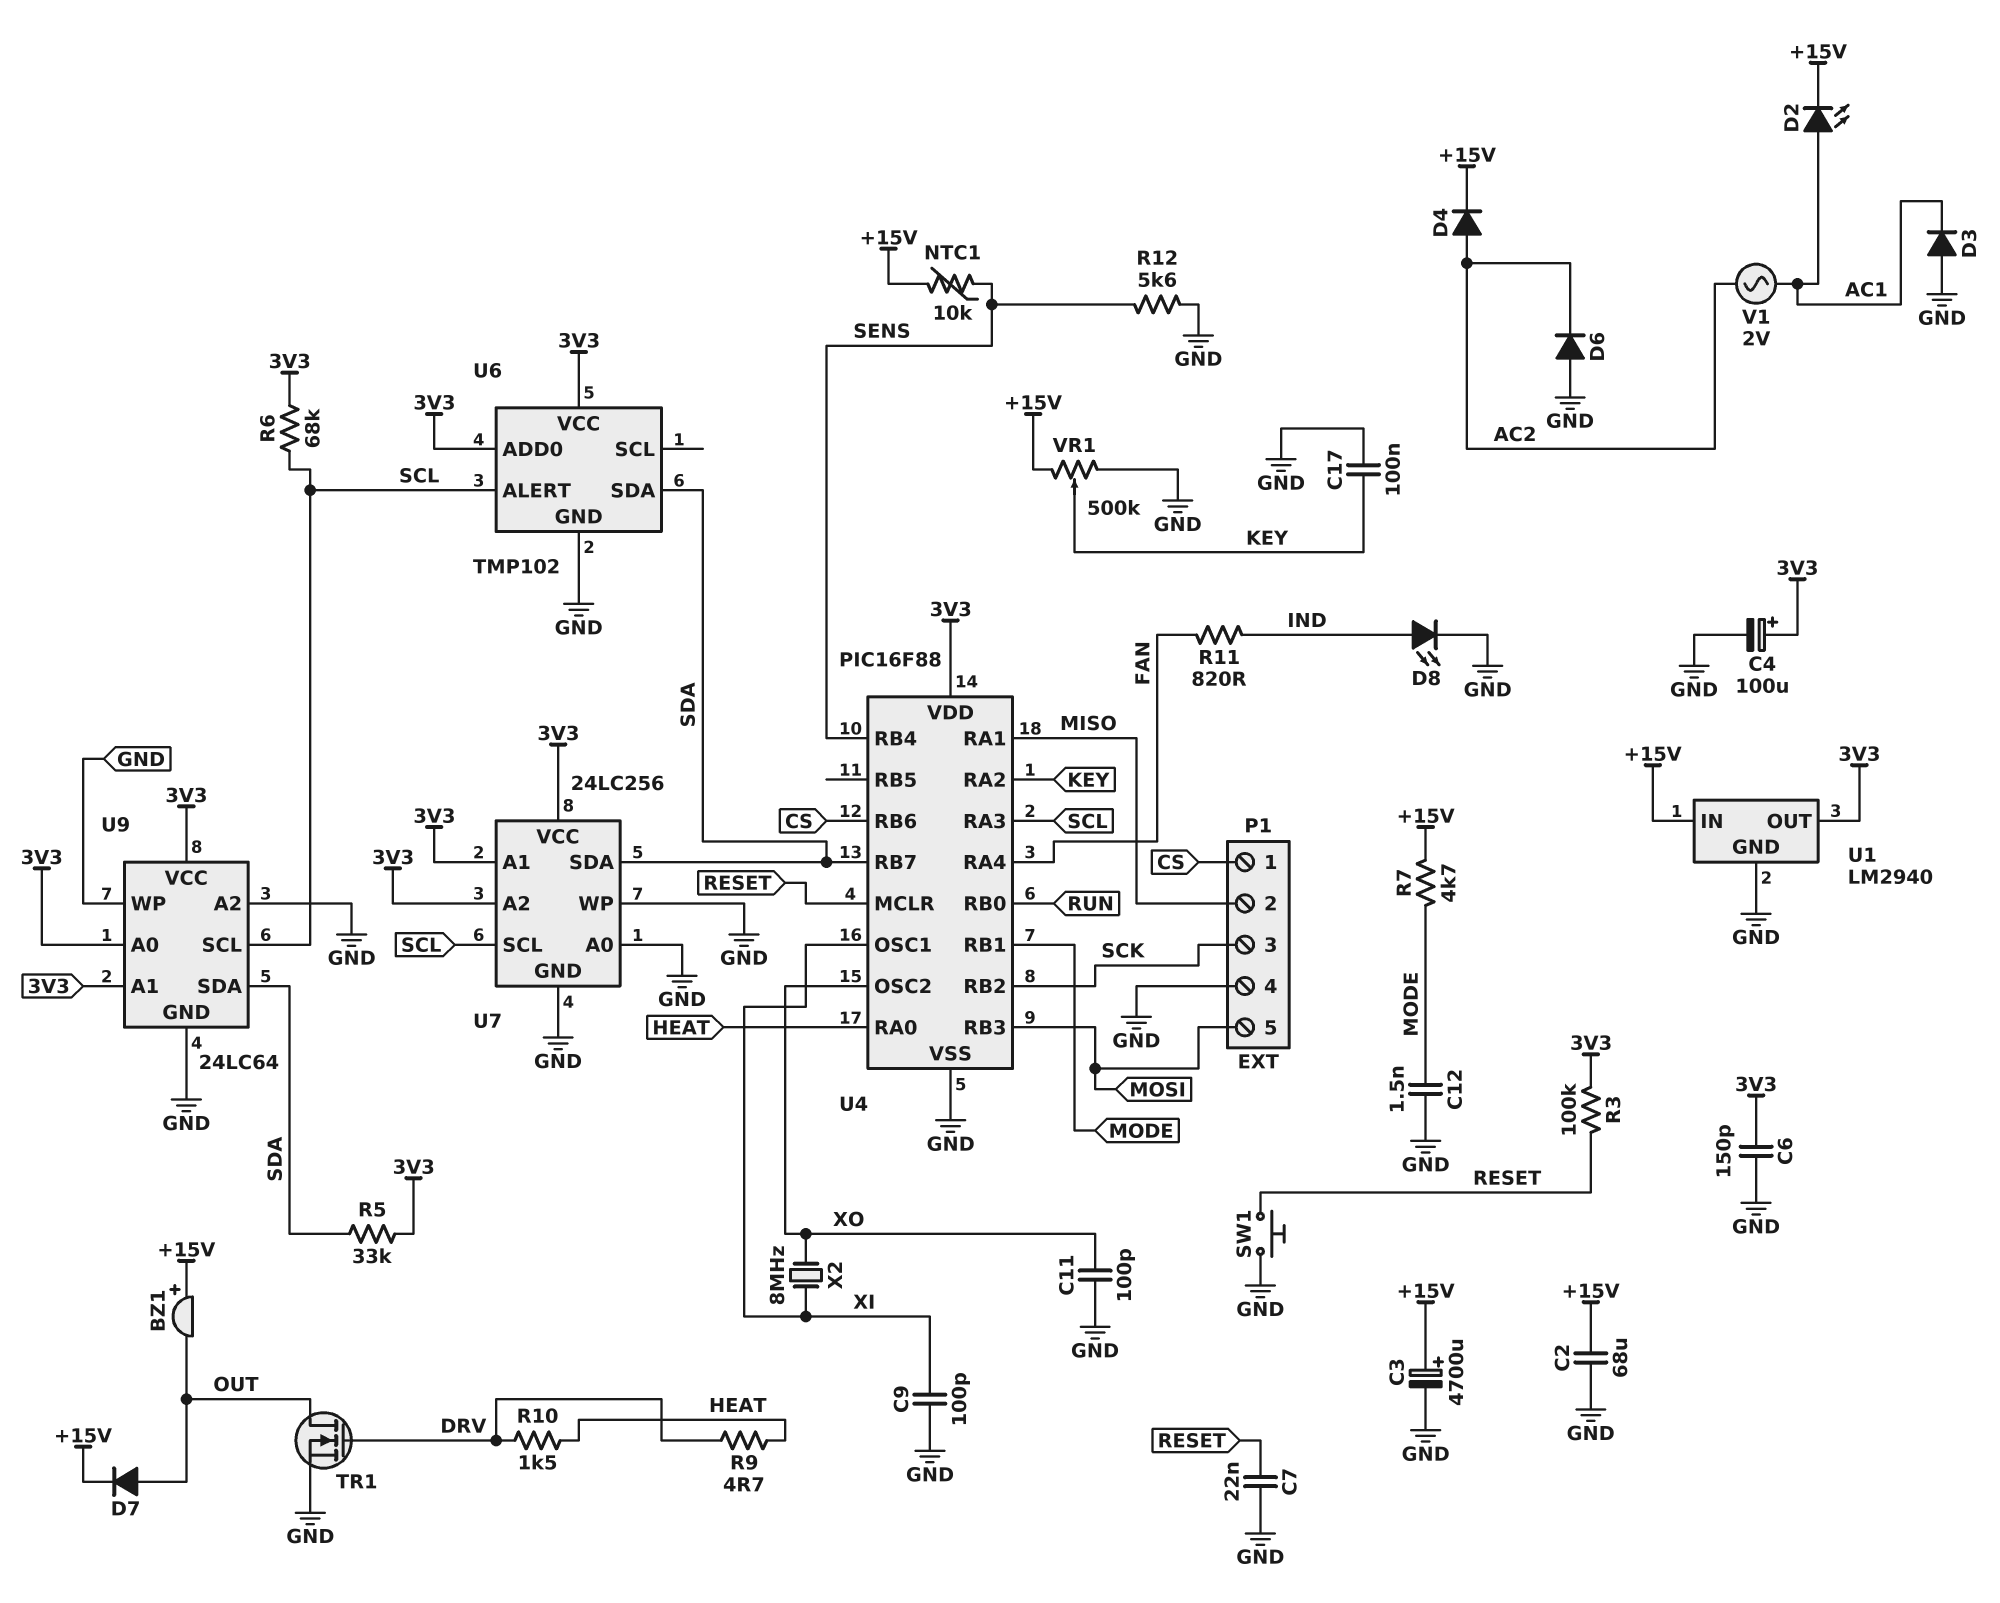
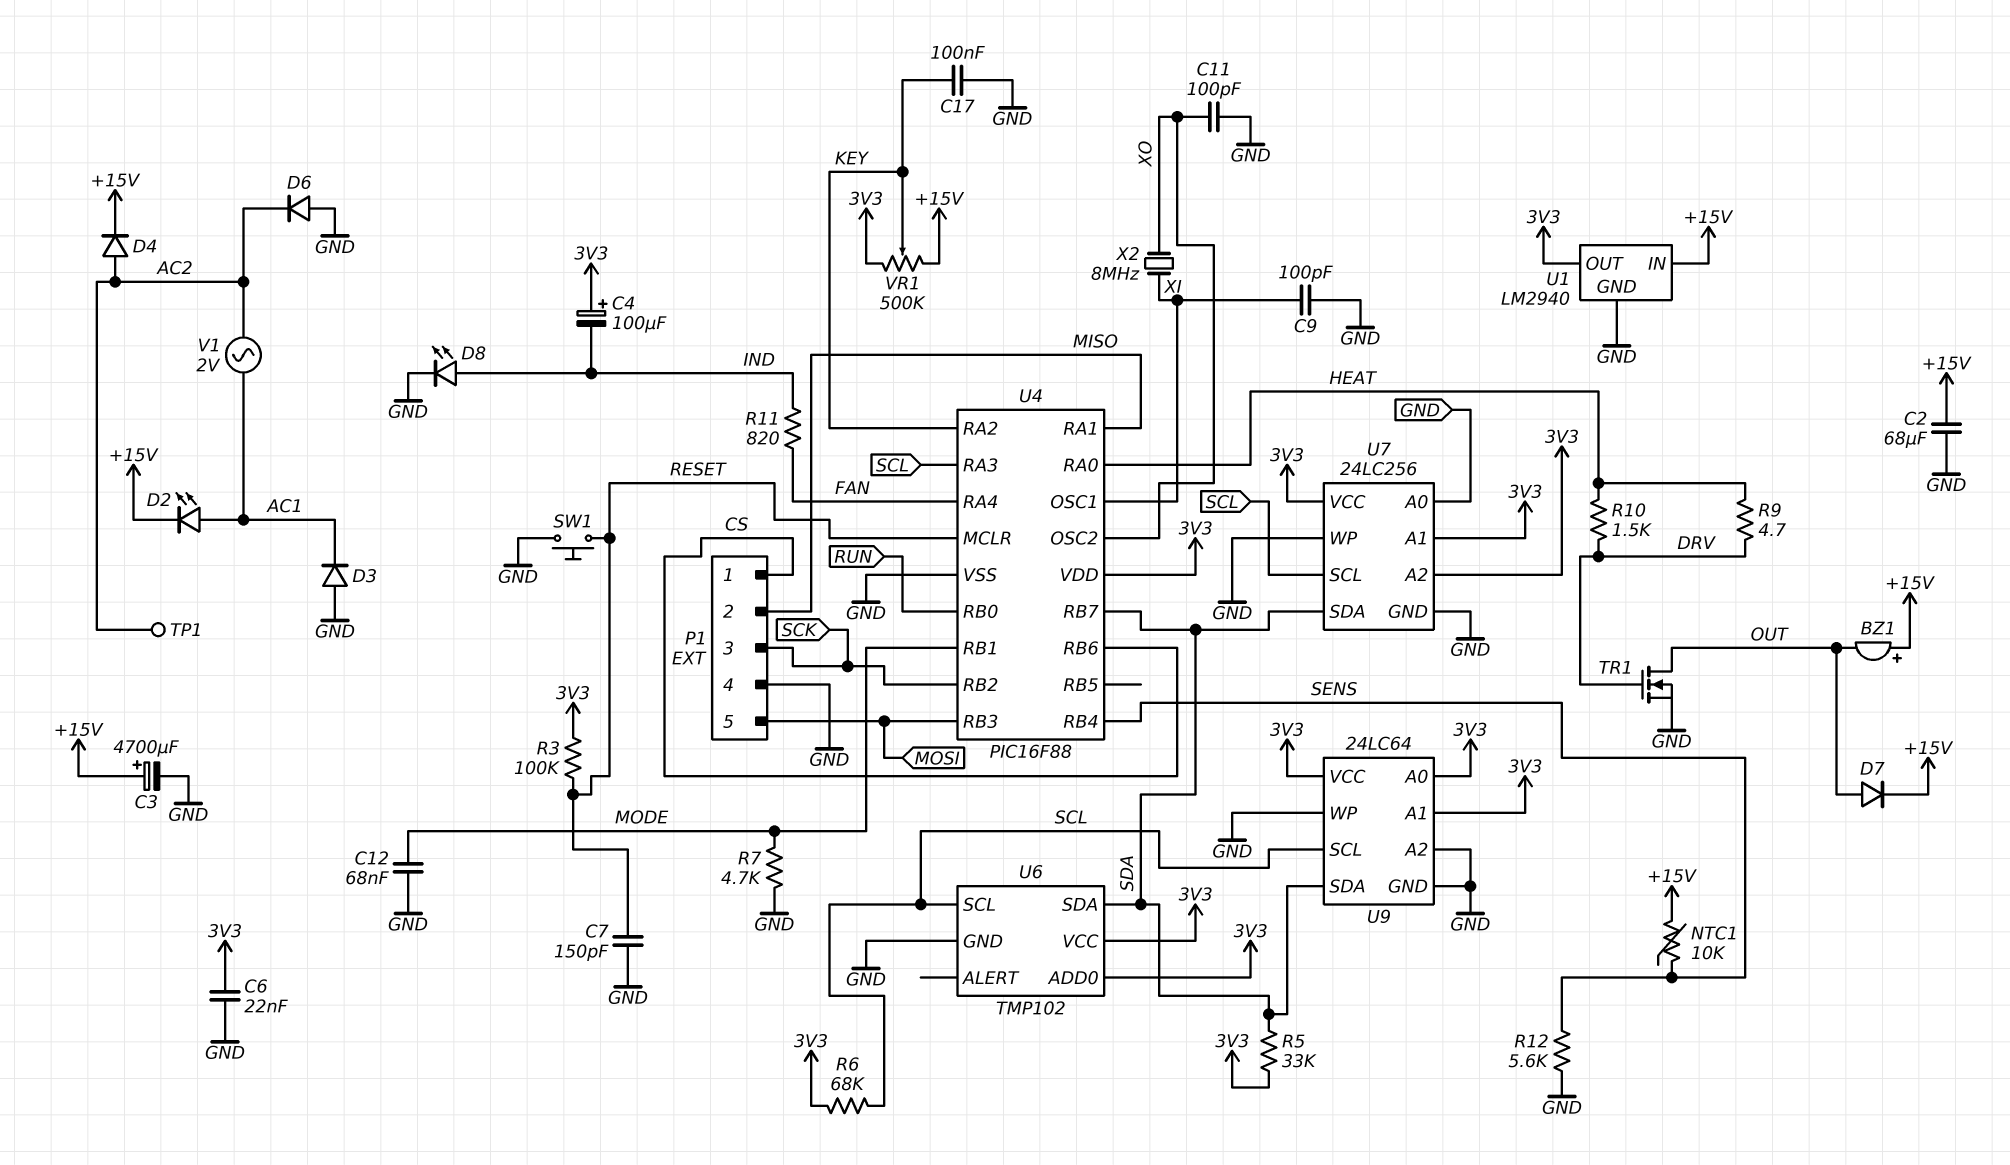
C4: 100uF (plus 3V3, minus GND) -> 100uF (plus 3V3, minus IND)
C6: 150pF (3V3, GND) -> 22nF (3V3, GND)
C7: 22nF (GND, RESET) -> 150pF (GND, RESET)
C12: 1.5nF (GND, MODE) -> 68nF (GND, MODE)
R7: 4.7k (+15V, MODE) -> 4.7k (GND, MODE)
TP1: none -> test point (AC2)
U6 pin ALERT: SCL -> none
U6 pin SCL: none -> SCL
VR1: 500k (+15V, GND, wiper KEY) -> 500k (+15V, 3V3, wiper KEY)

